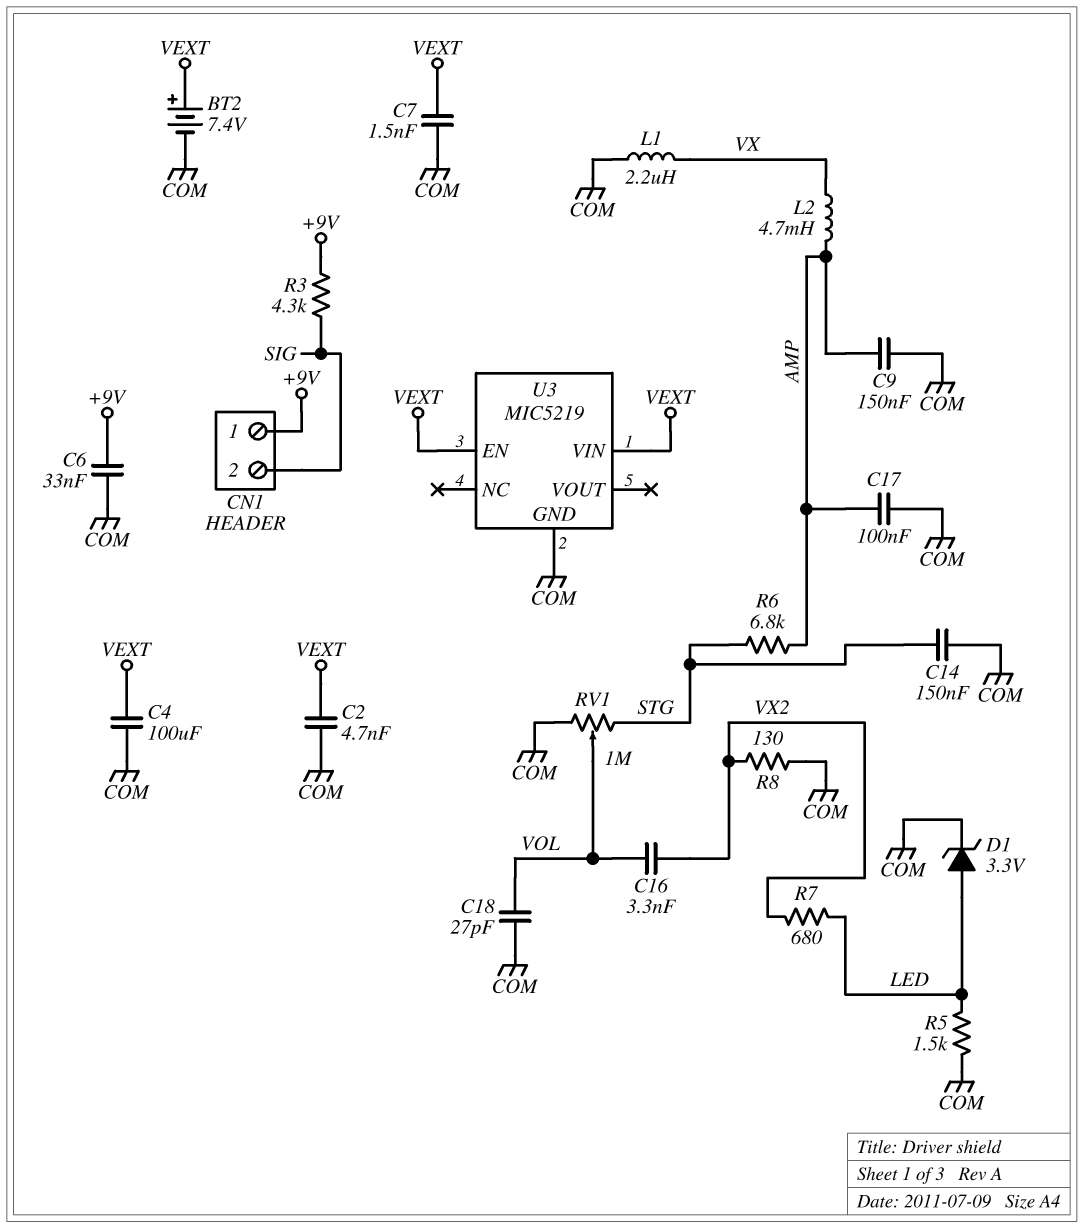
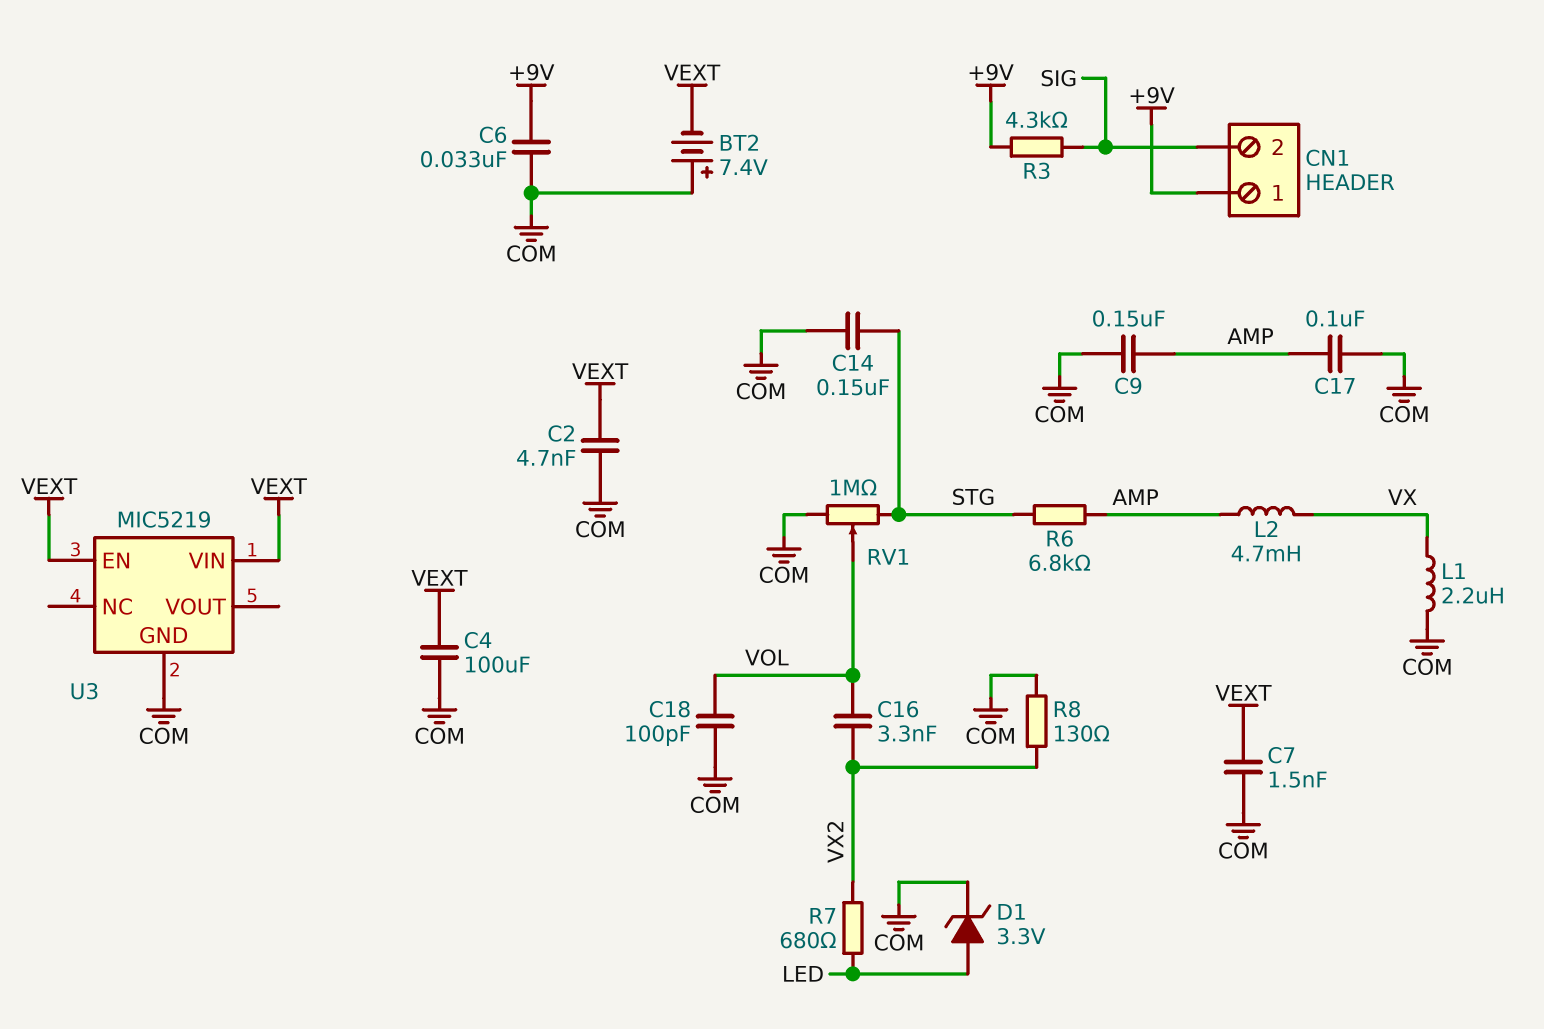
BT2: 7.4V (plus VEXT, minus COM) -> 7.4V (plus COM, minus VEXT)
C18: 27pF (COM, VOL) -> 100pF (COM, VOL)
R5: 1.5k (COM, LED) -> none

